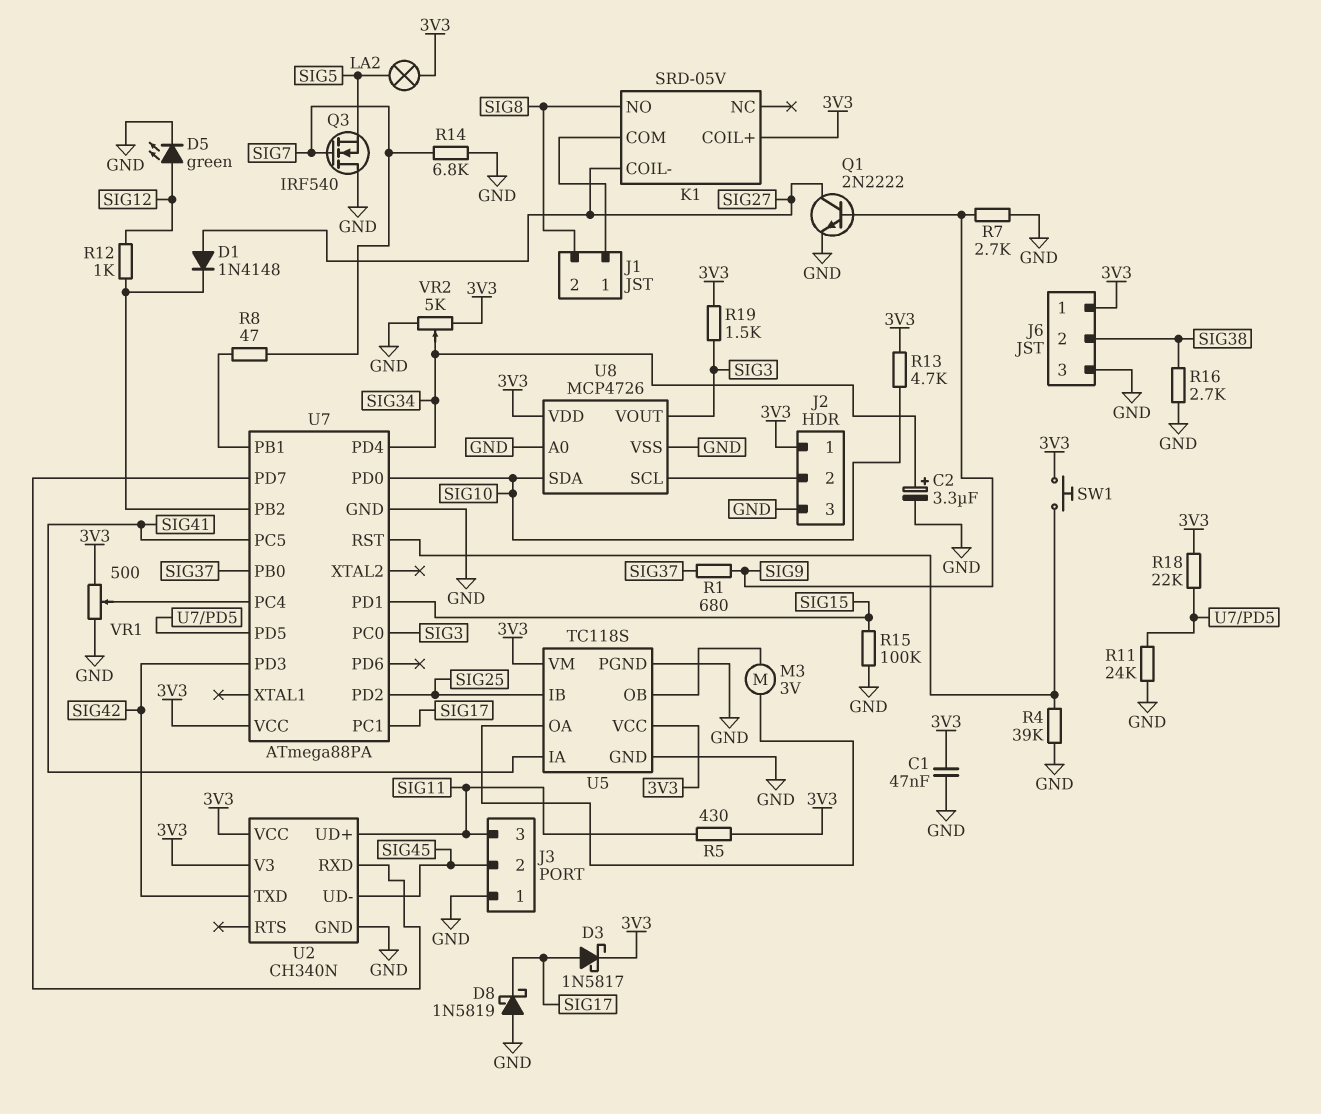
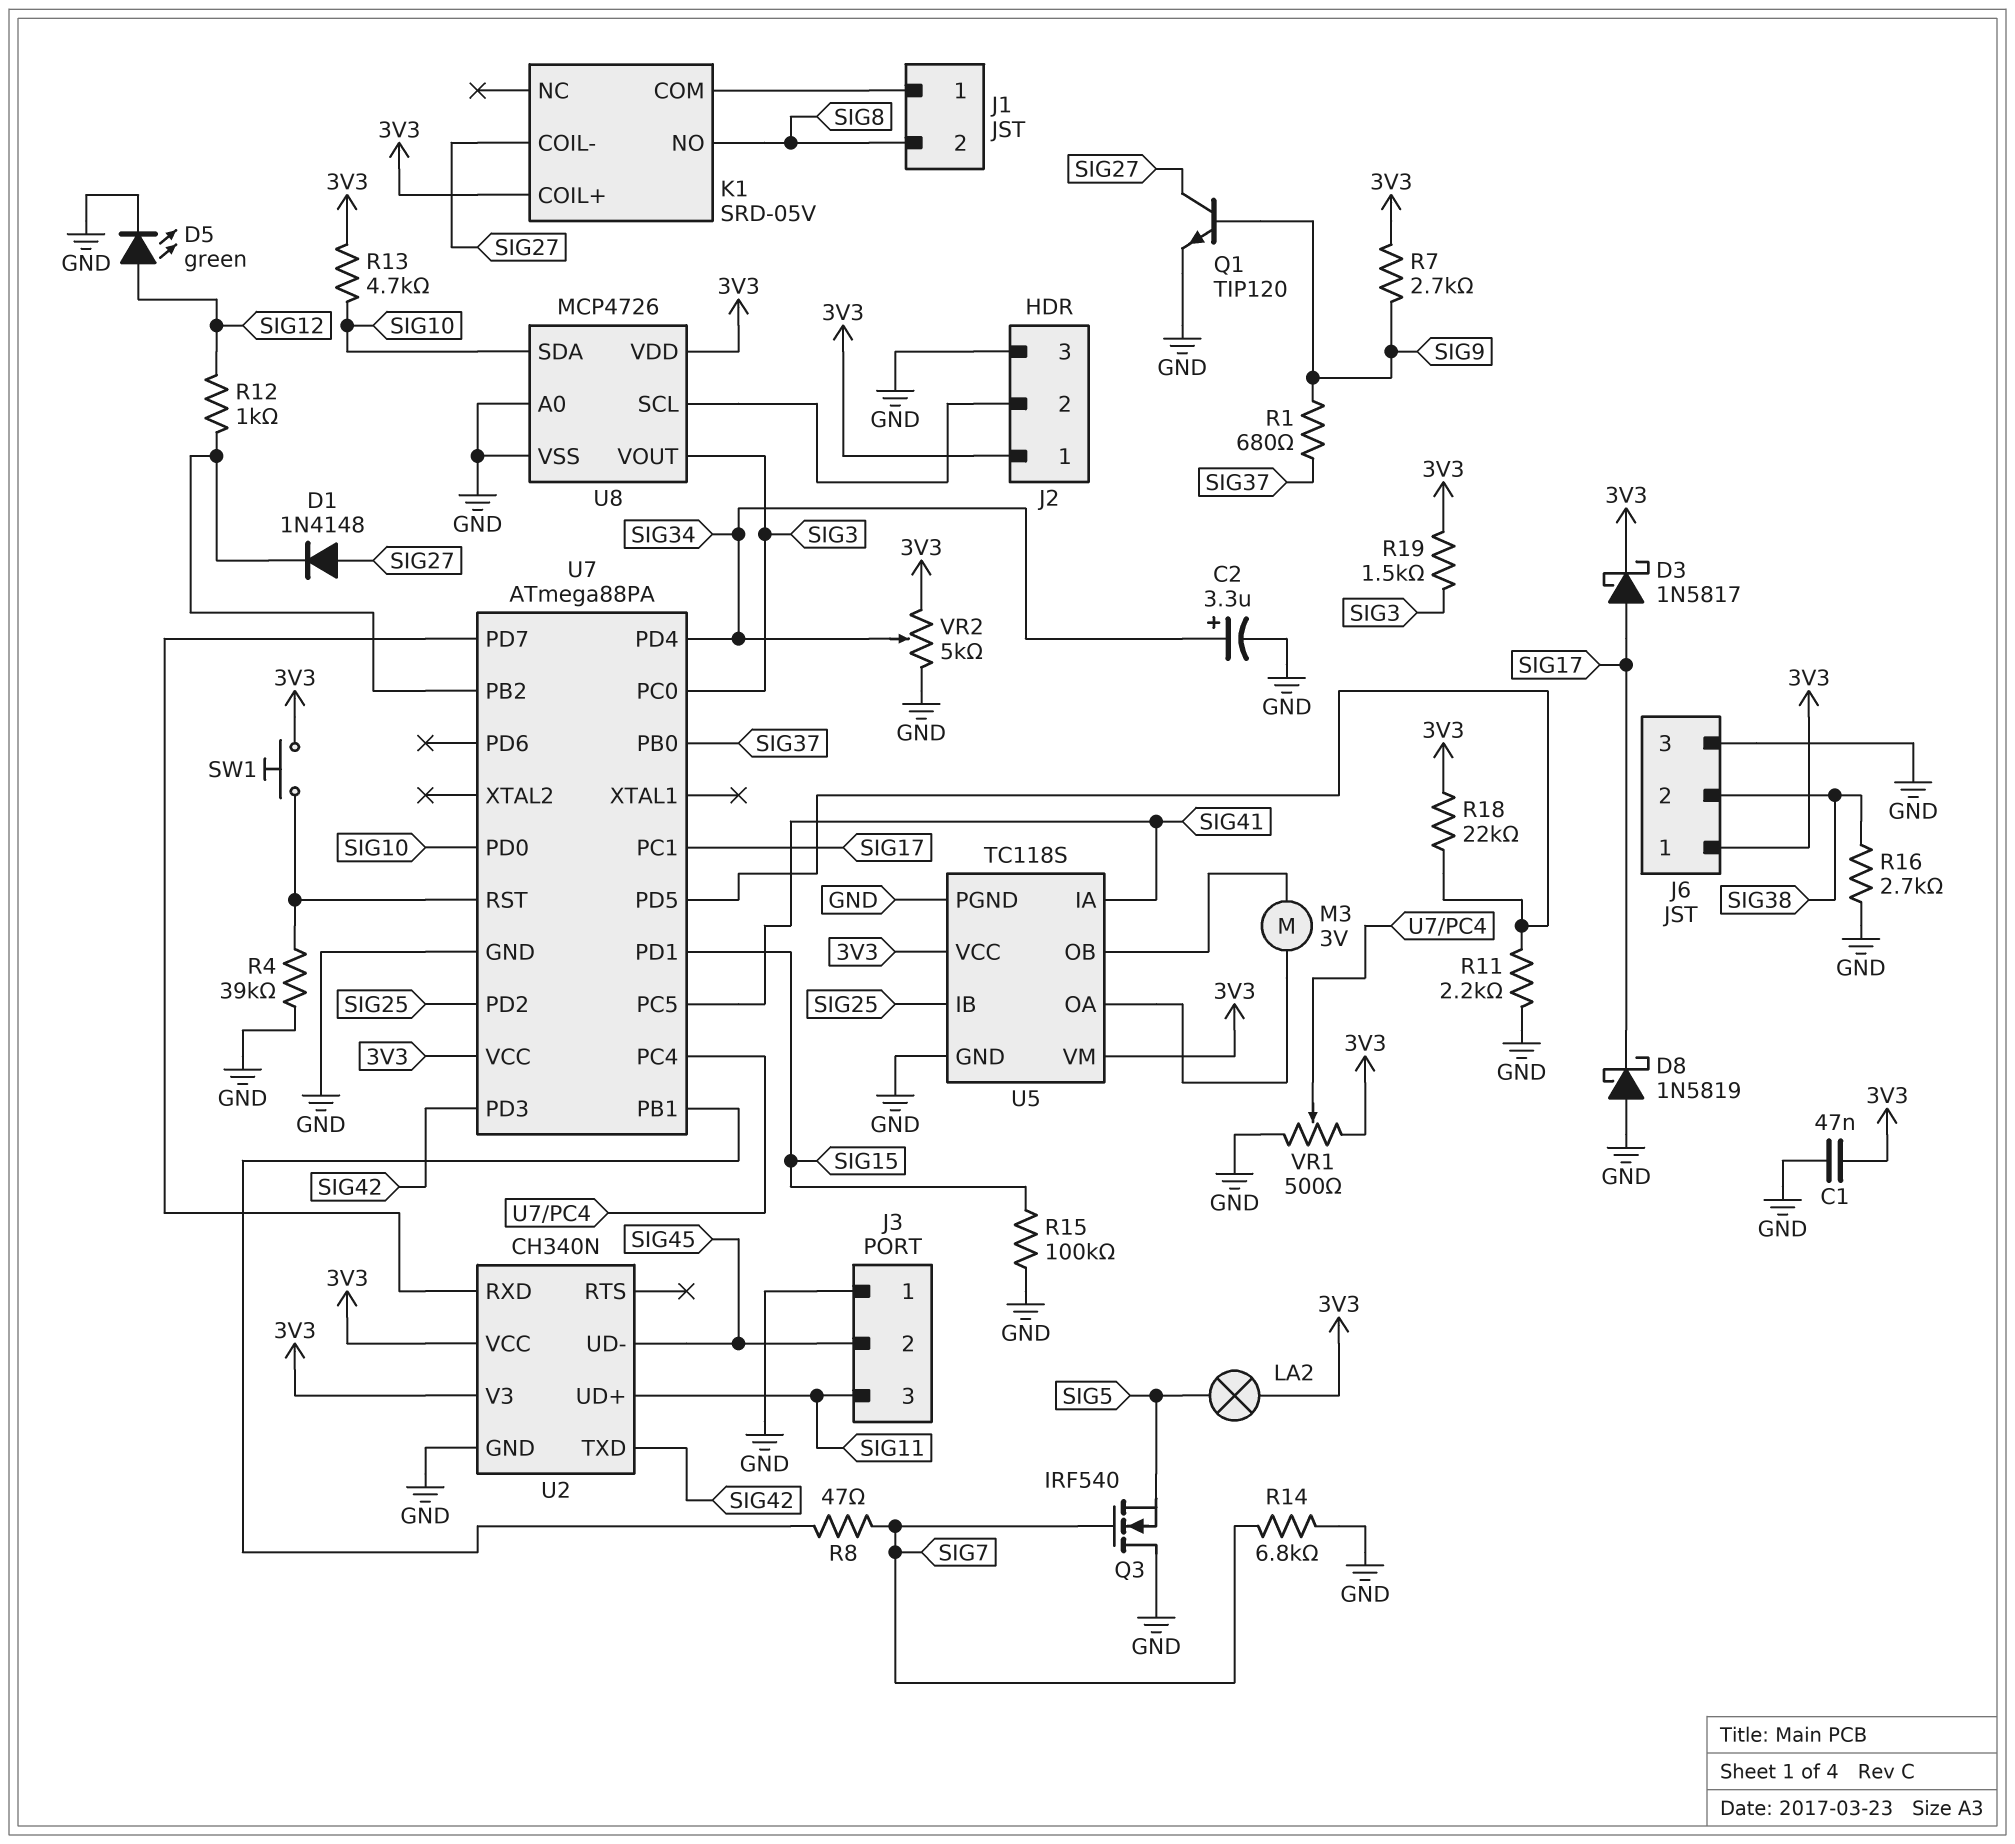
Q1: NPN 2N2222 (B SIG9, C SIG27, E GND) -> NPN TIP120 (B SIG9, C SIG27, E GND)
R5: 430 (3V3, SIG11) -> none
R7: 2.7k (GND, SIG9) -> 2.7k (3V3, SIG9)
R11: 24k (GND, U7/PD5) -> 2.2k (GND, U7/PD5)

